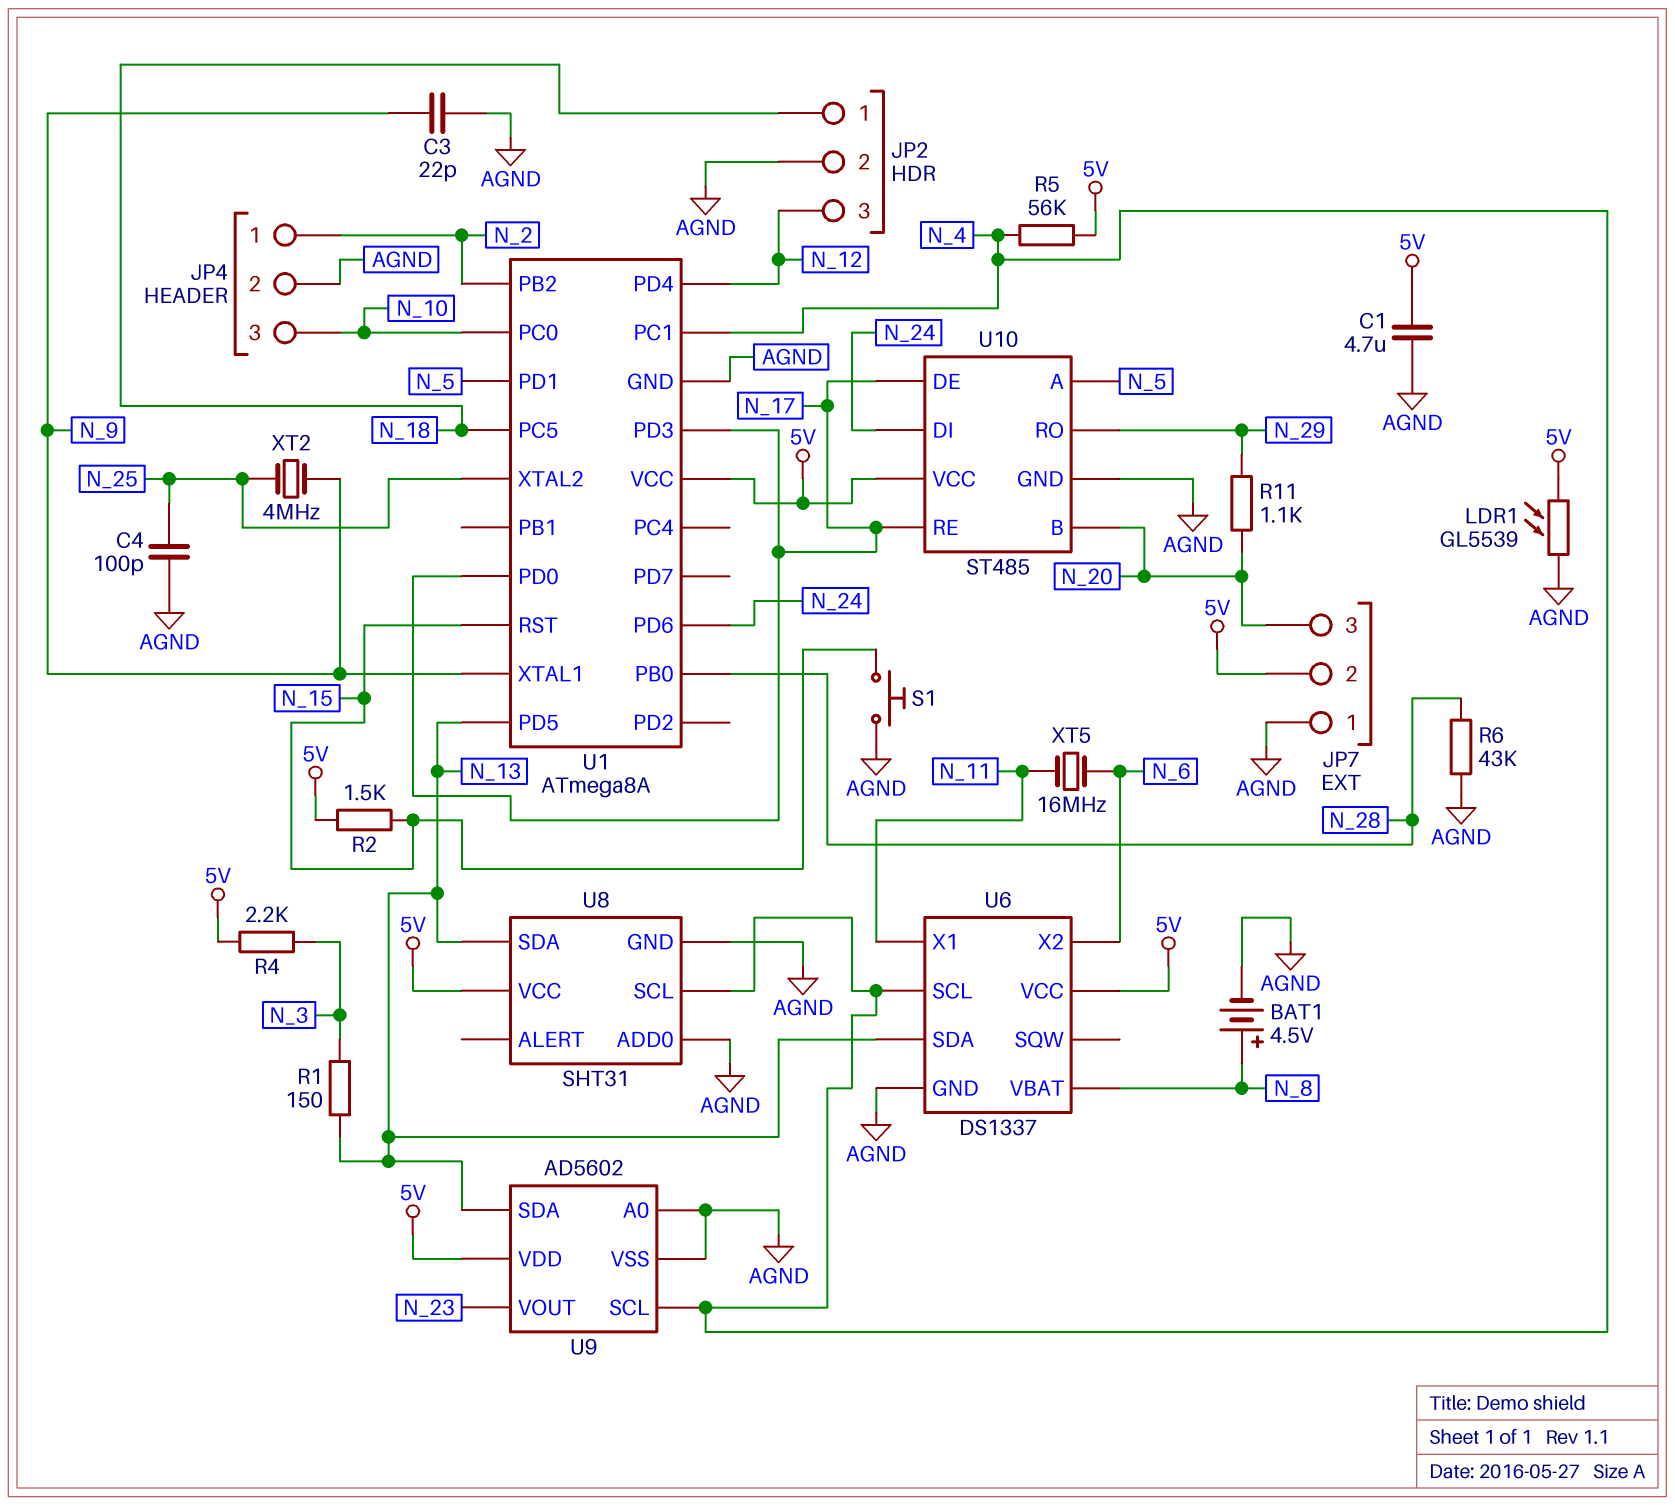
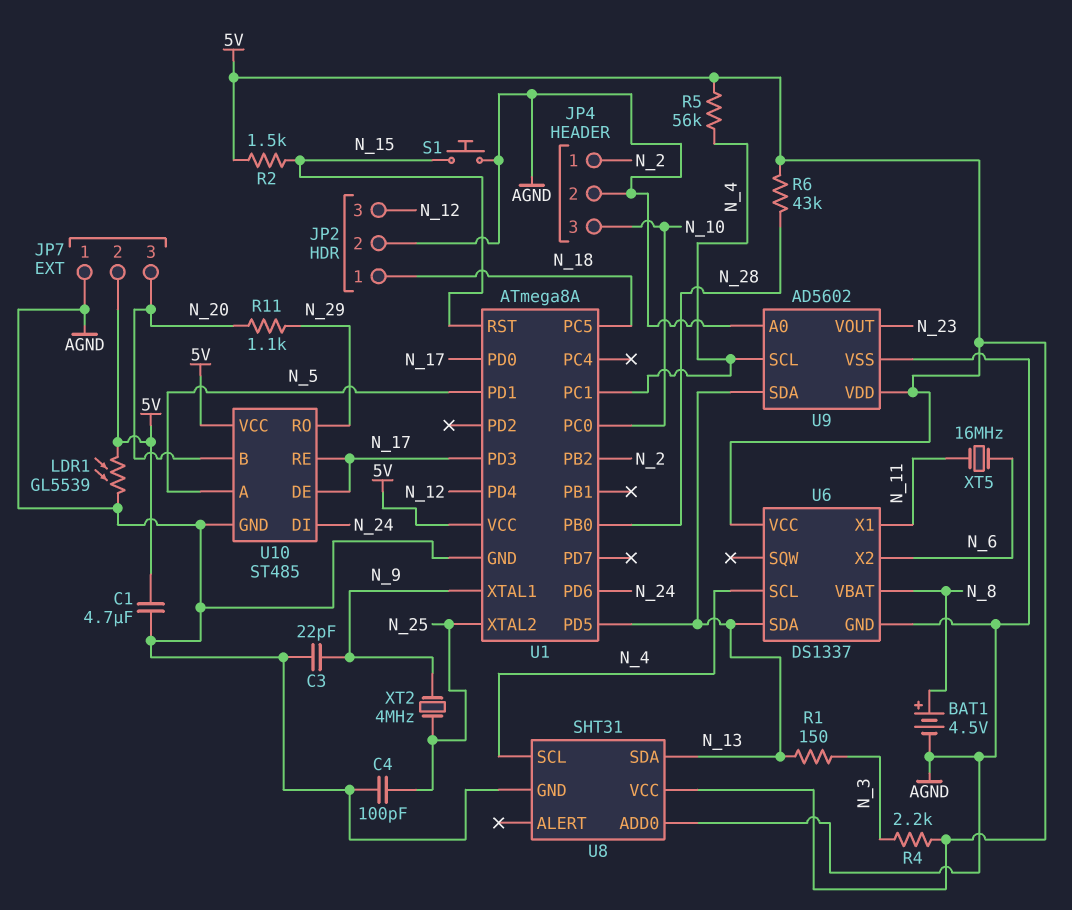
R6: 43k (AGND, N_28) -> 43k (5V, N_28)

